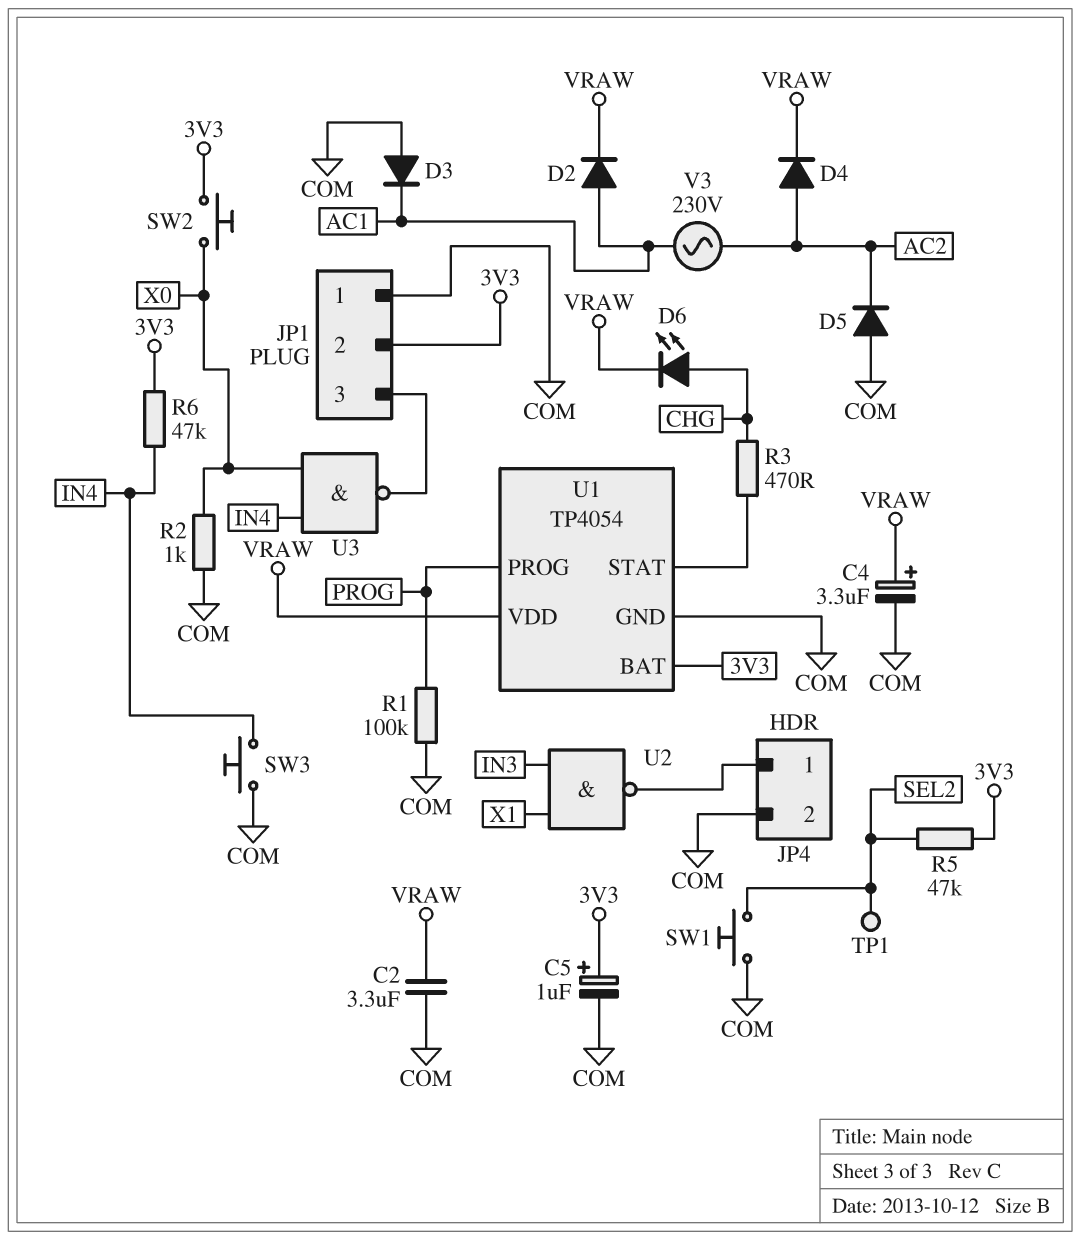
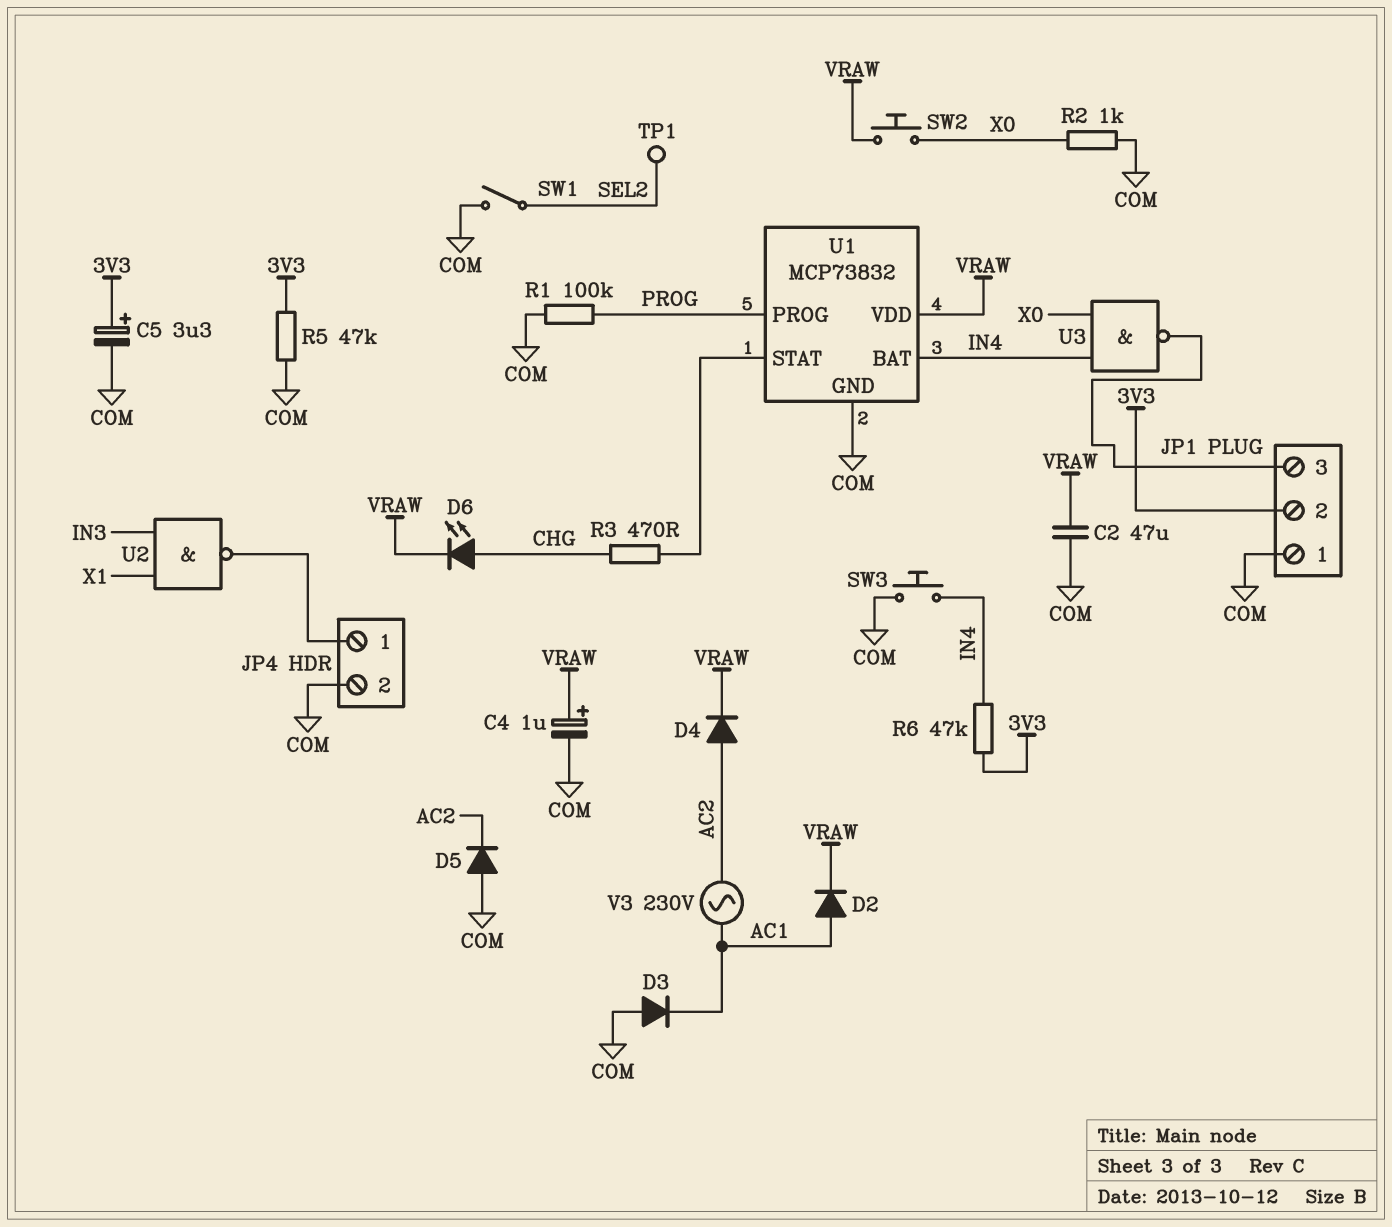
C2: 3.3uF (COM, VRAW) -> 47uF (COM, VRAW)
C4: 3.3uF (plus VRAW, minus COM) -> 1uF (plus VRAW, minus COM)
C5: 1uF (plus 3V3, minus COM) -> 3.3uF (plus 3V3, minus COM)
R5: 47k (3V3, SEL2) -> 47k (3V3, COM)
SW1: button (COM, SEL2) -> switch (COM, SEL2)
SW2: button (3V3, X0) -> button (VRAW, X0)
U1: TP4054 -> MCP73832
U1 pin BAT: 3V3 -> IN4

